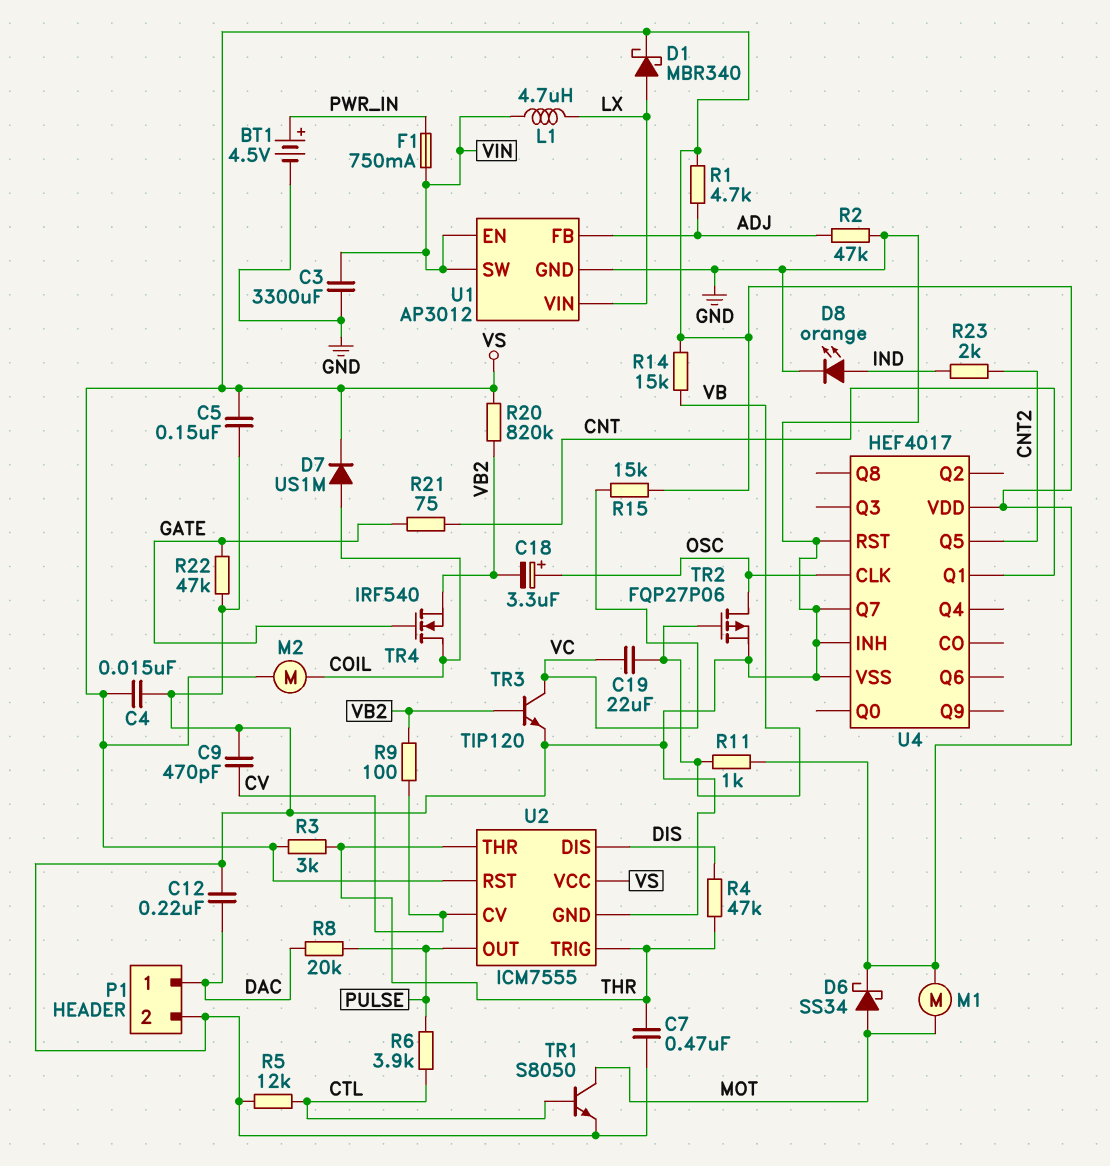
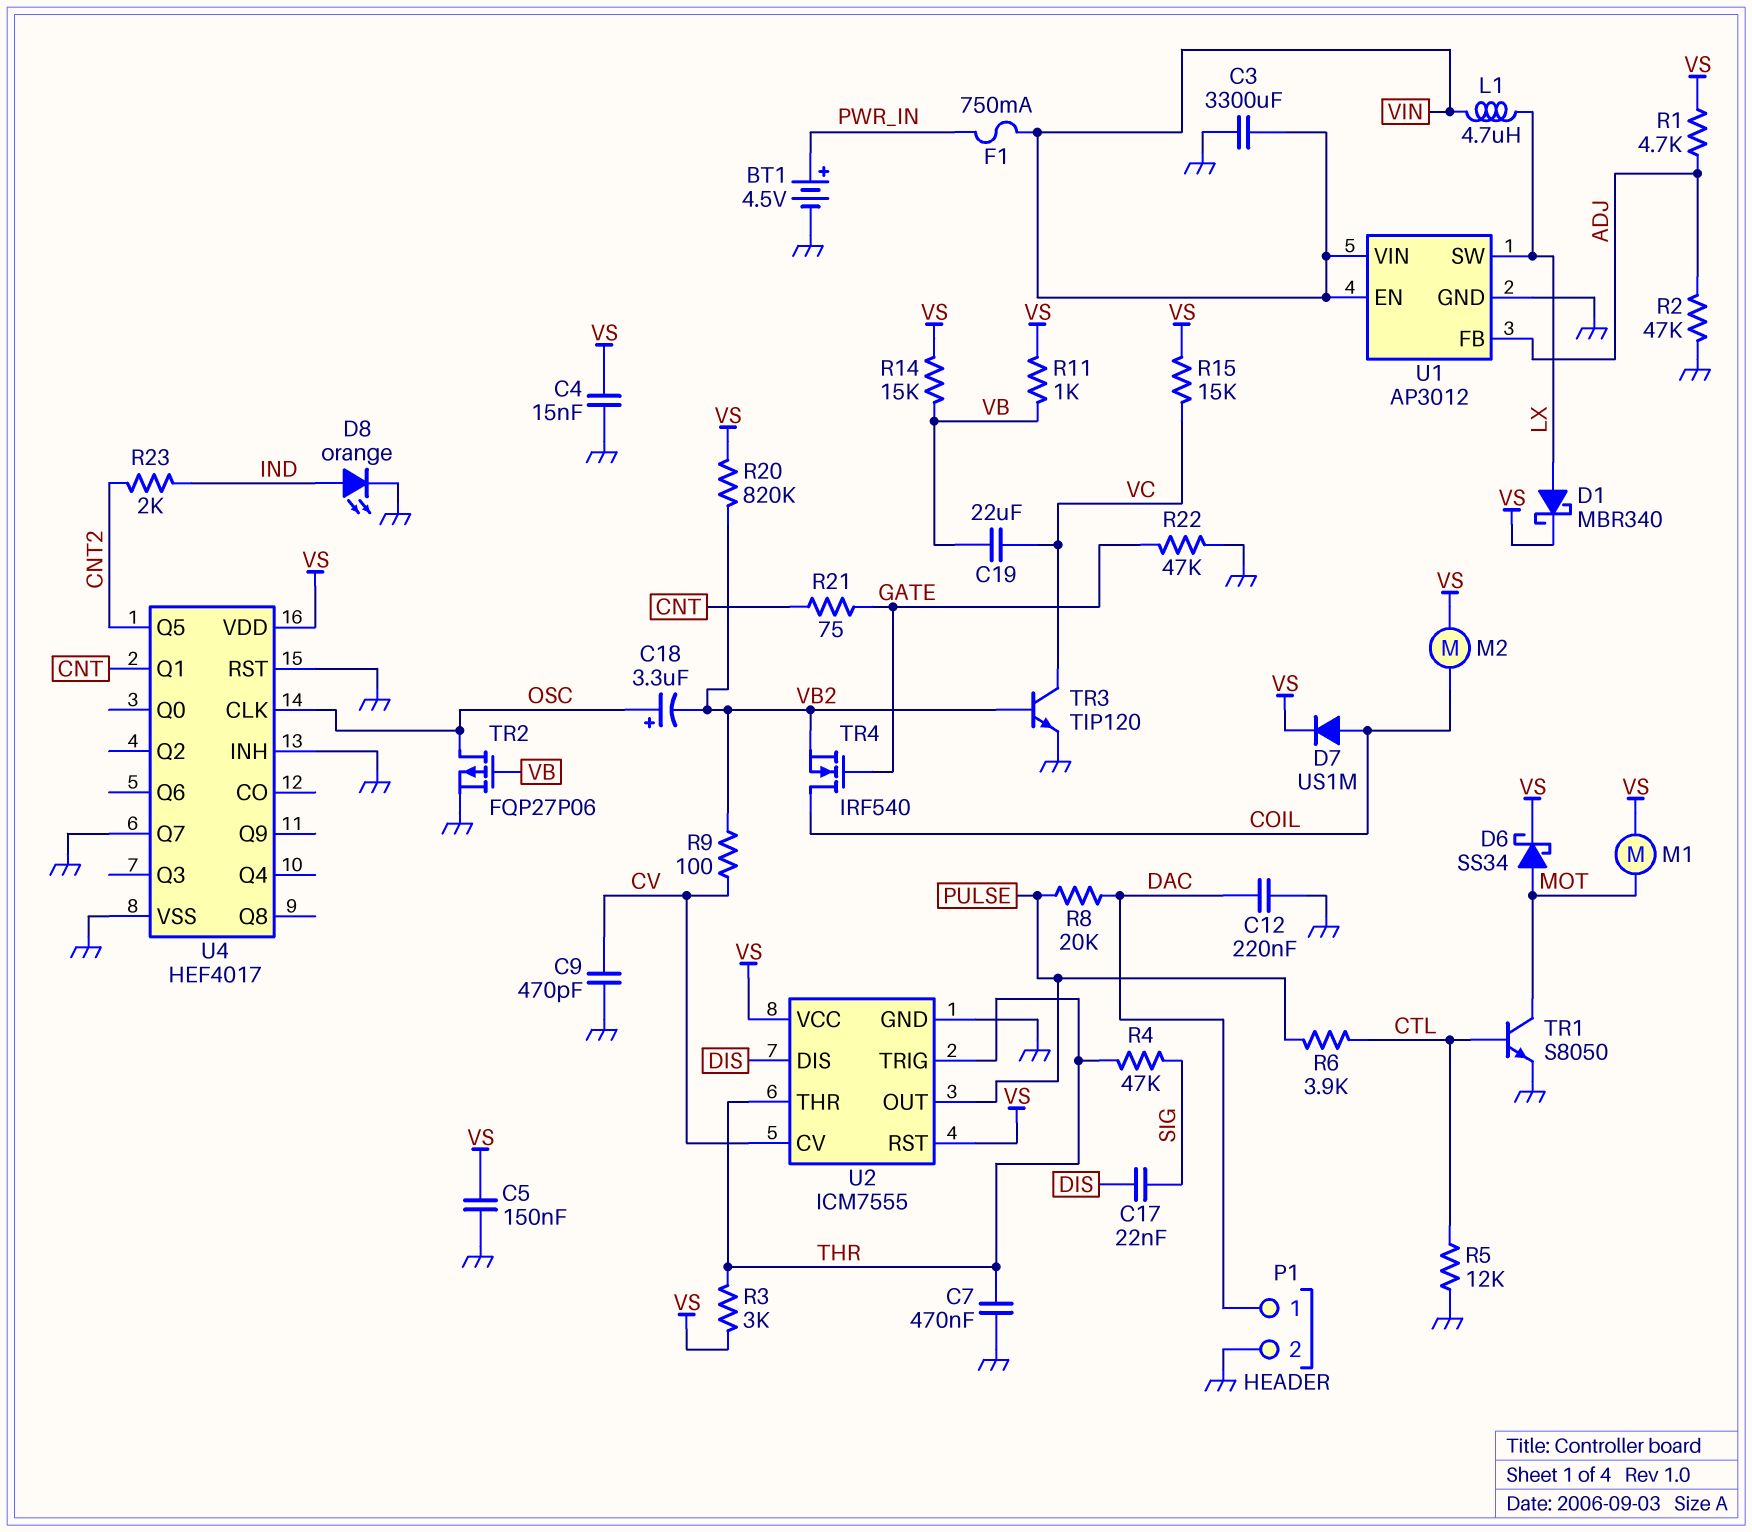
C17: none -> 22nF (DIS, SIG)
R4: 47k (DIS, THR) -> 47k (SIG, THR)
U1 pin SW: VIN -> LX
U1 pin VIN: LX -> VIN

